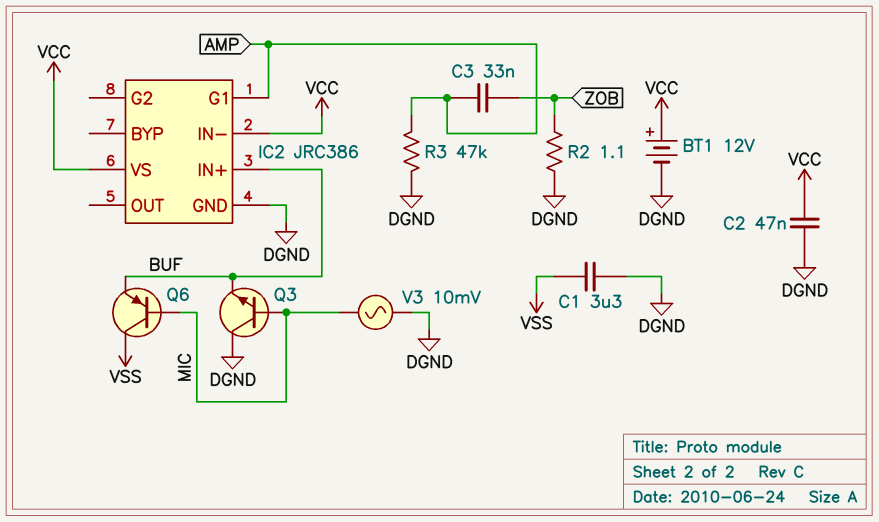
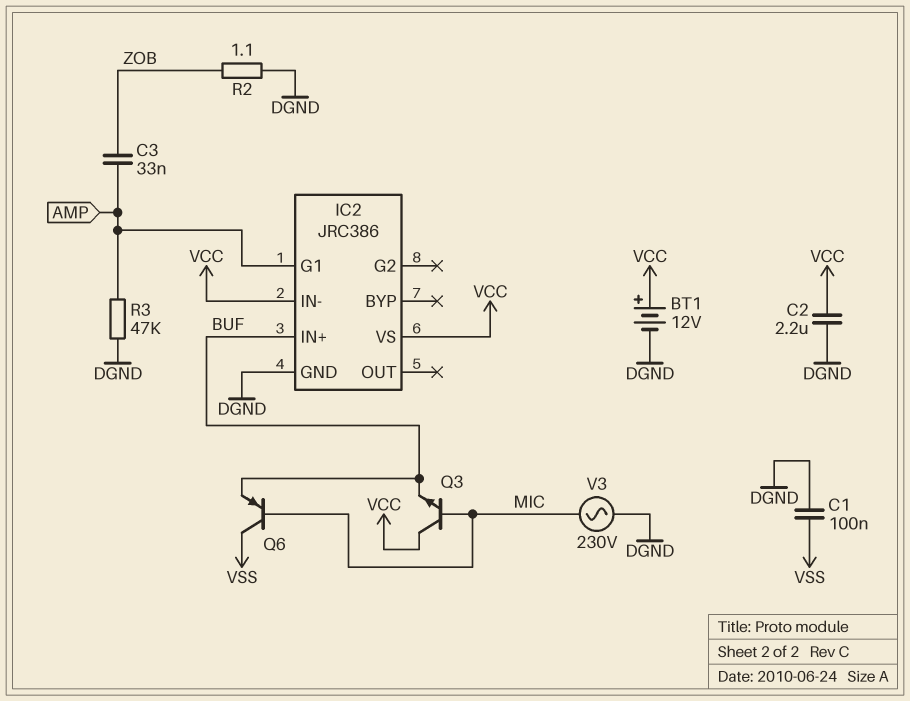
C1: 3.3uF (DGND, VSS) -> 100nF (DGND, VSS)
C2: 47nF (DGND, VCC) -> 2.2uF (DGND, VCC)
Q3: NPN (B MIC, C DGND, E BUF) -> NPN (B MIC, C VCC, E BUF)
V3: AC 10mV (DGND, MIC) -> AC 230V (DGND, MIC)

